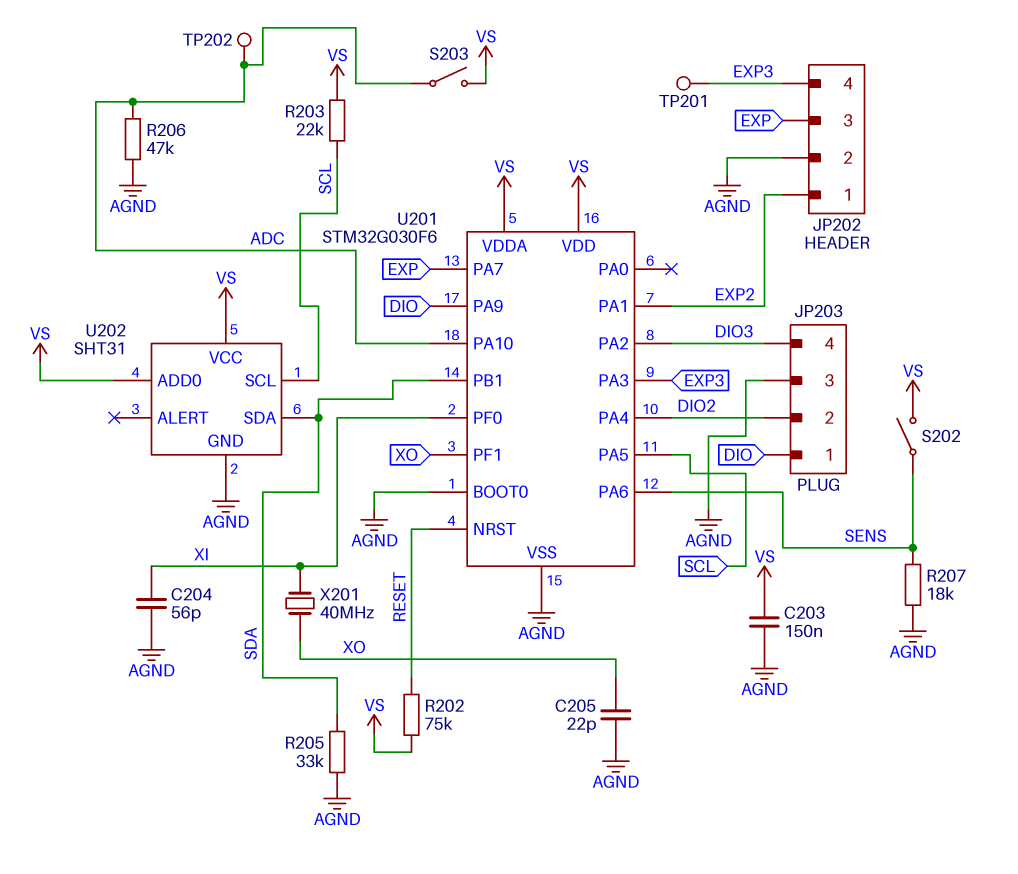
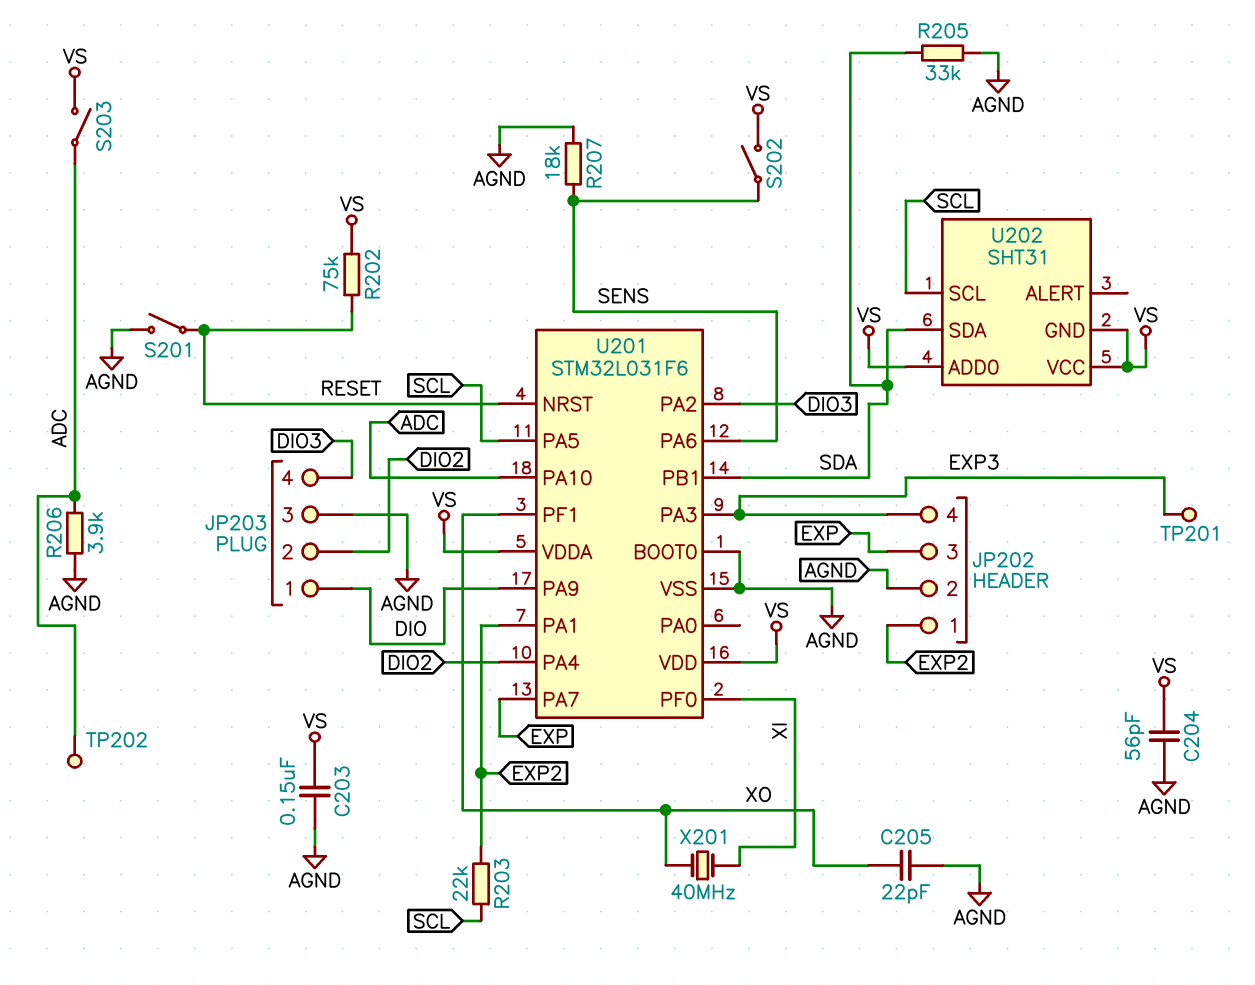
C204: 56pF (AGND, XI) -> 56pF (AGND, VS)
R203: 22k (SCL, VS) -> 22k (EXP2, SCL)
R206: 47k (ADC, AGND) -> 3.9k (ADC, AGND)
S201: none -> switch (AGND, RESET)
U201: STM32G030F6 -> STM32L031F6
U202 pin GND: AGND -> VS

